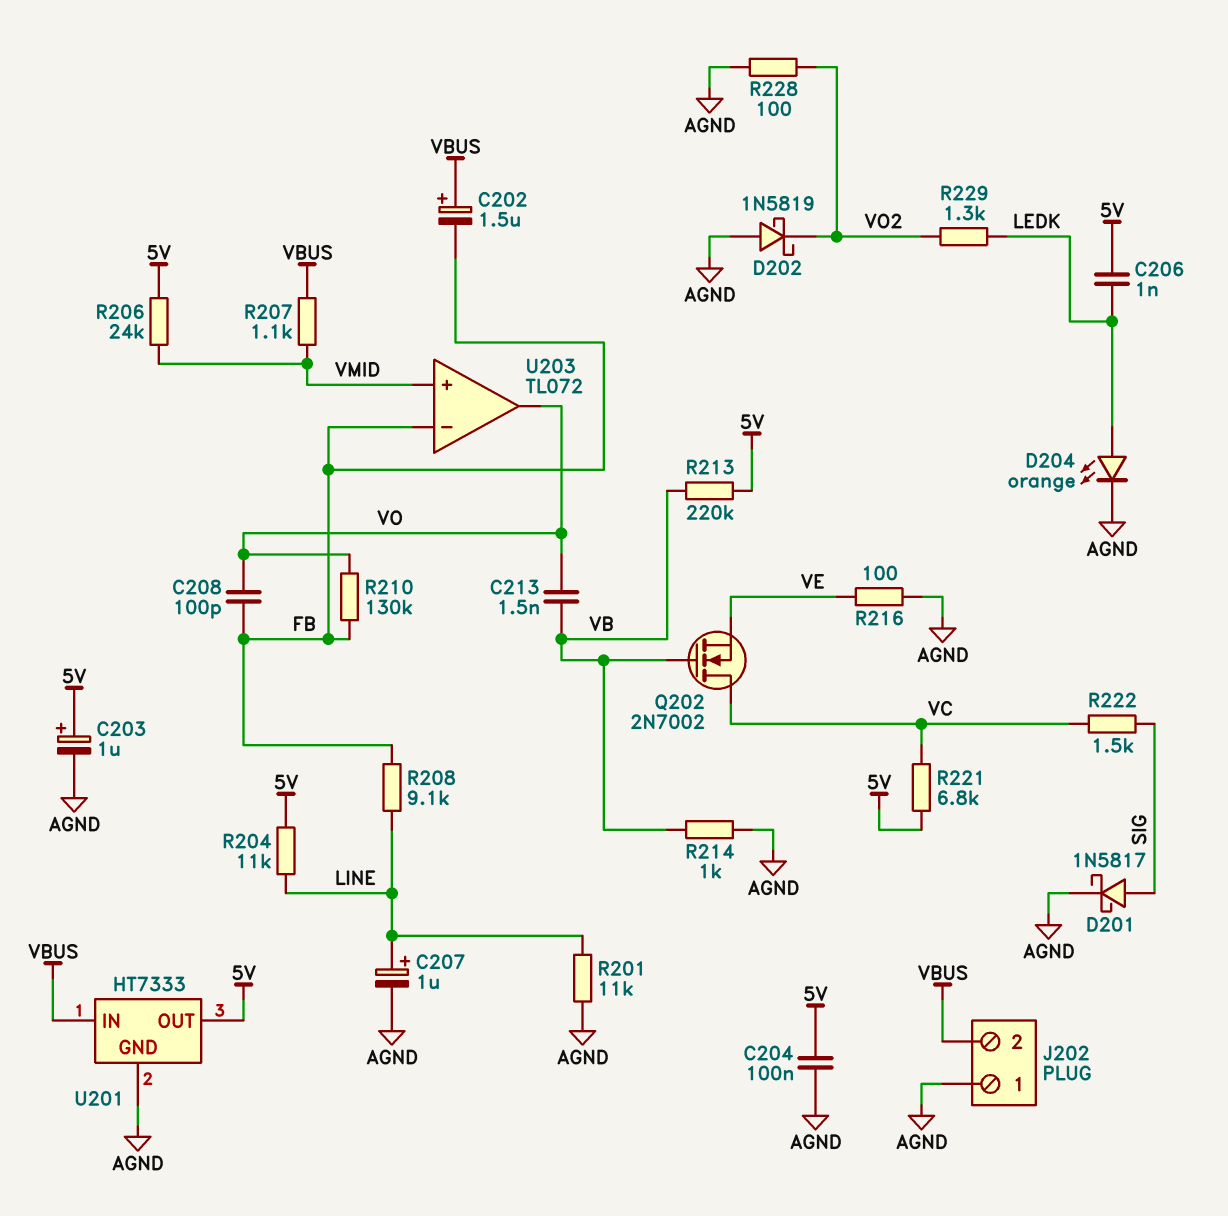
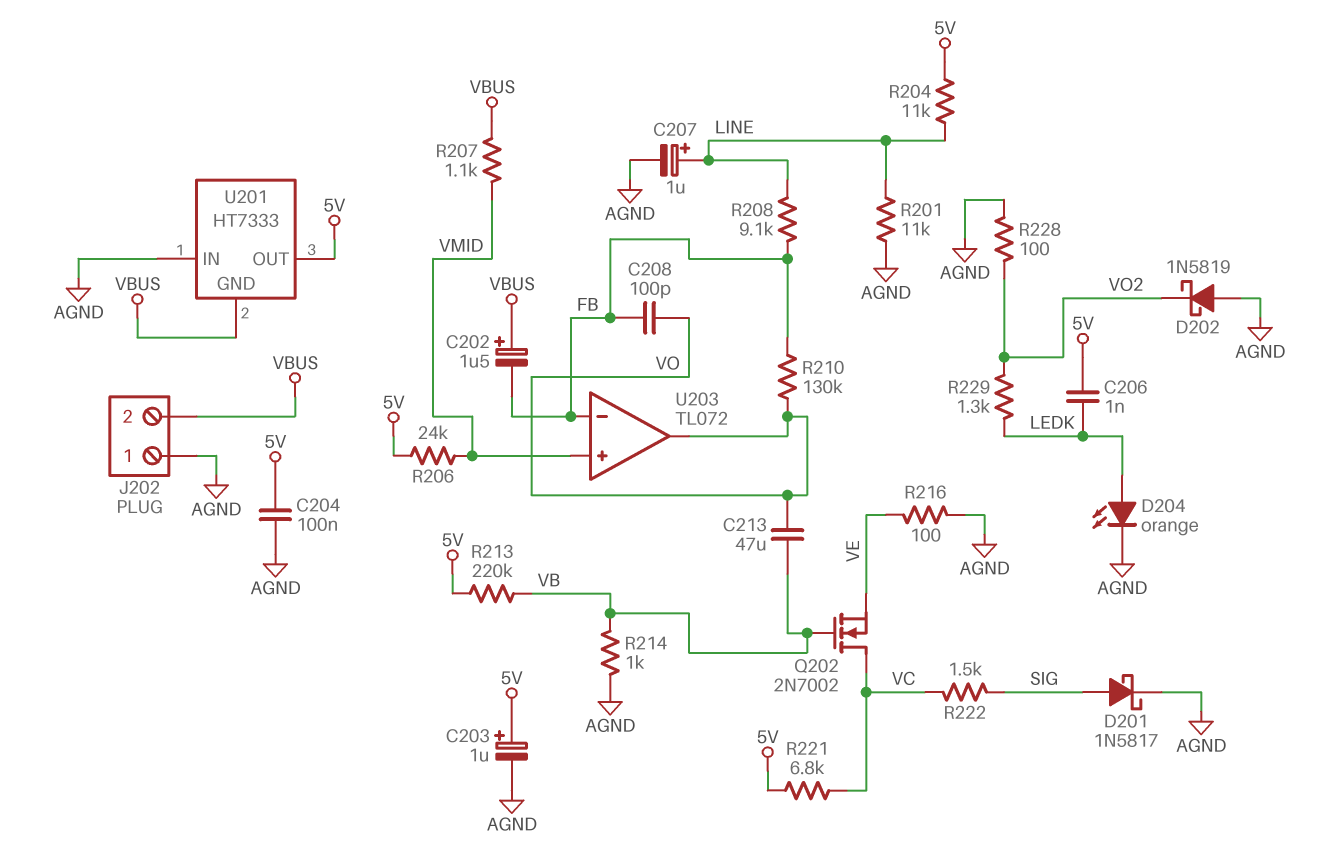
C213: 1.5nF (VB, VO) -> 47uF (VB, VO)
U201 pin GND: AGND -> VBUS
U201 pin IN: VBUS -> AGND

